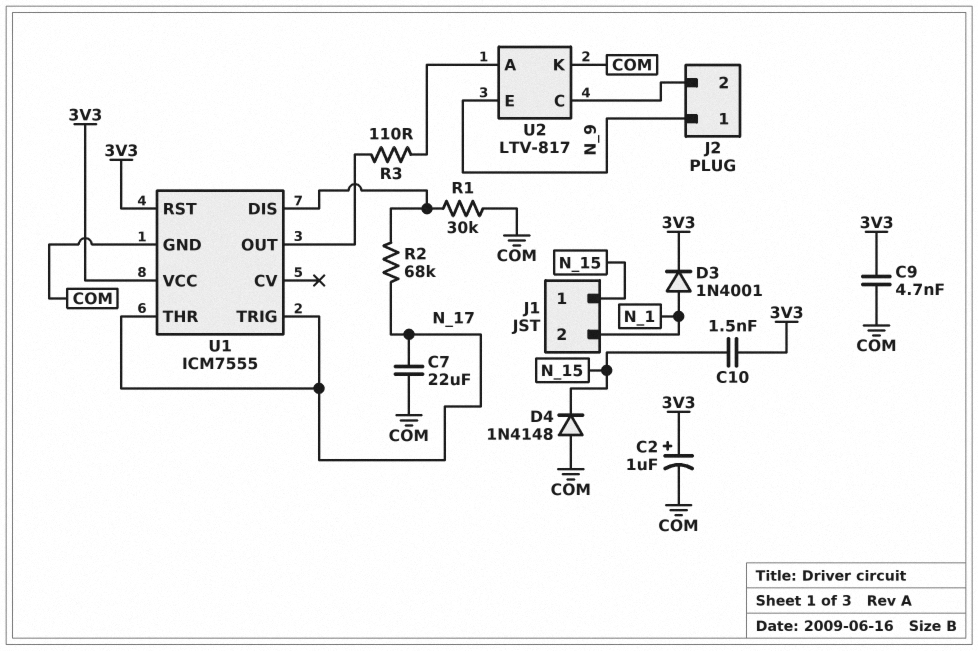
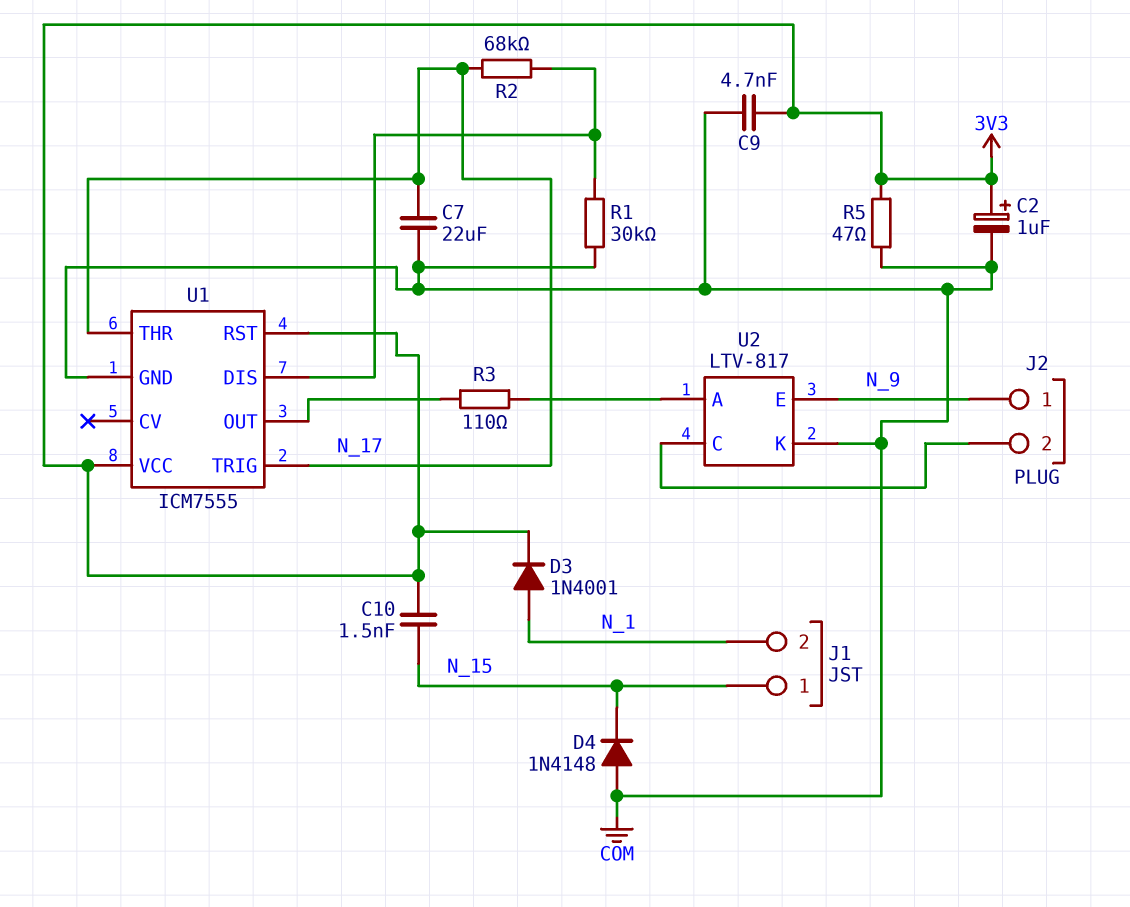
R5: none -> 47 (3V3, COM)

